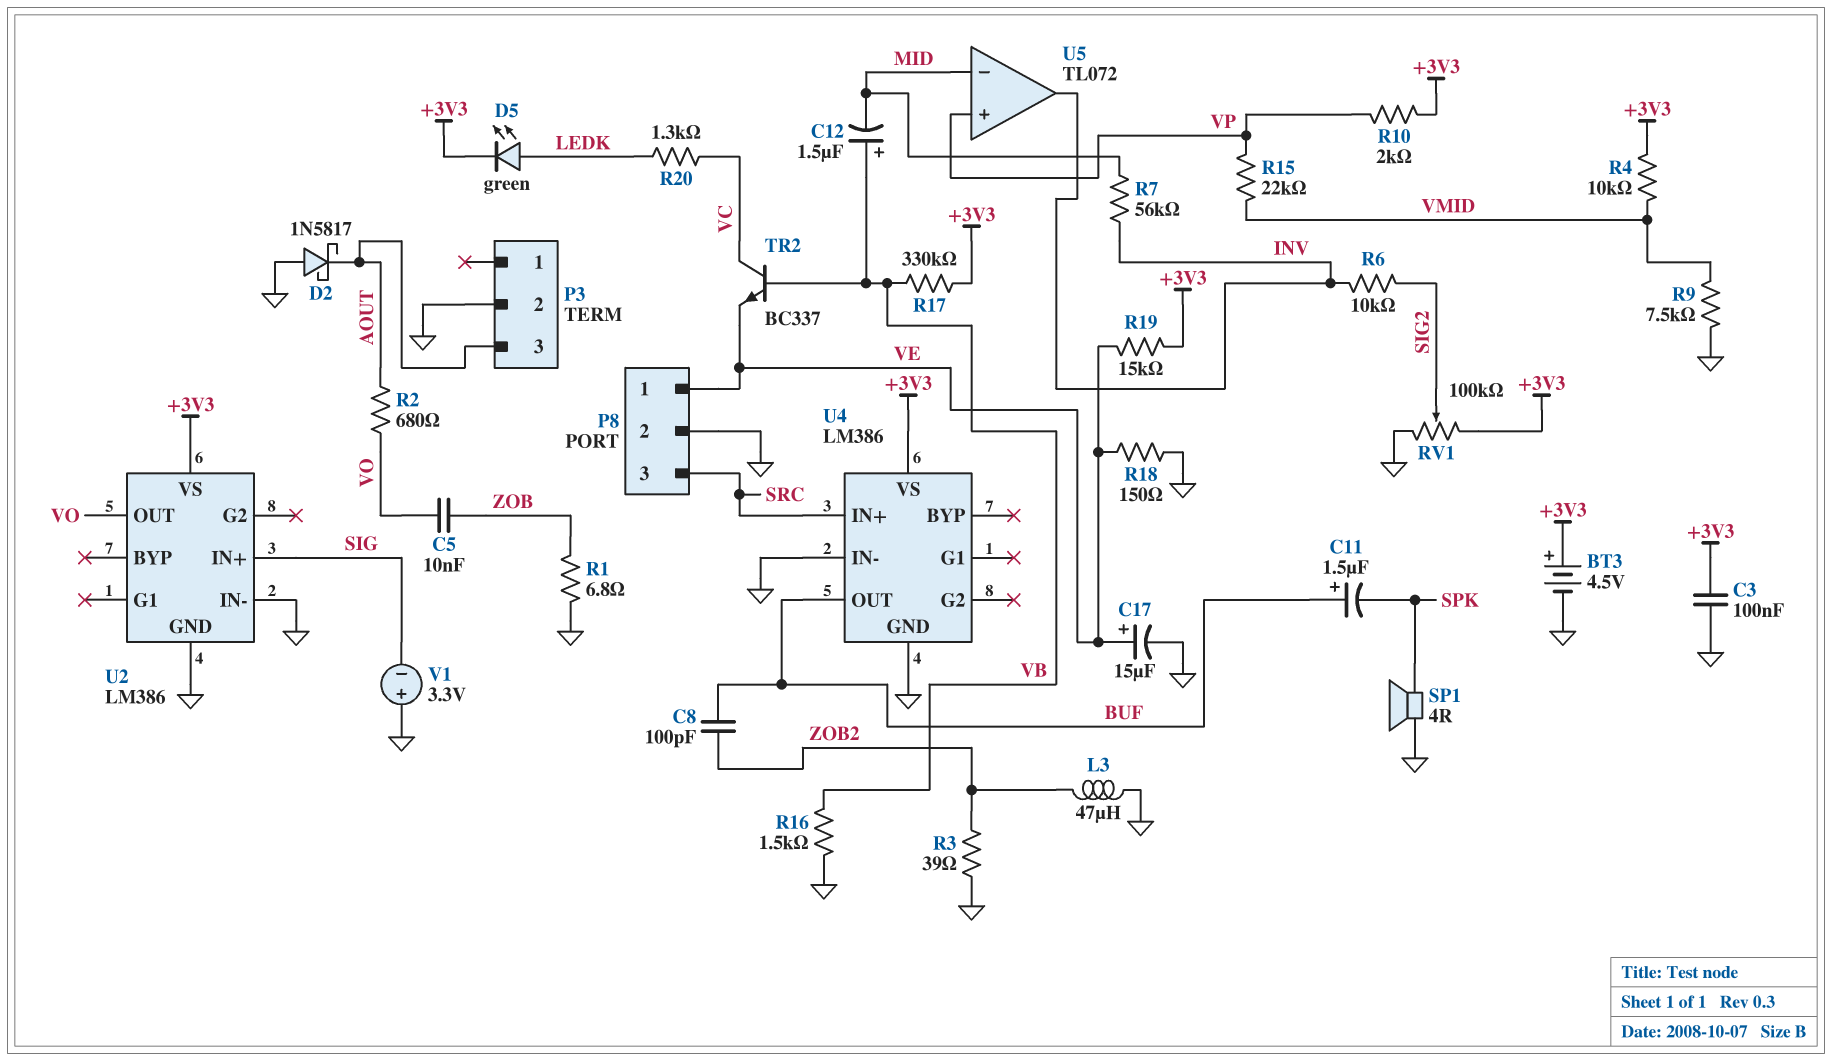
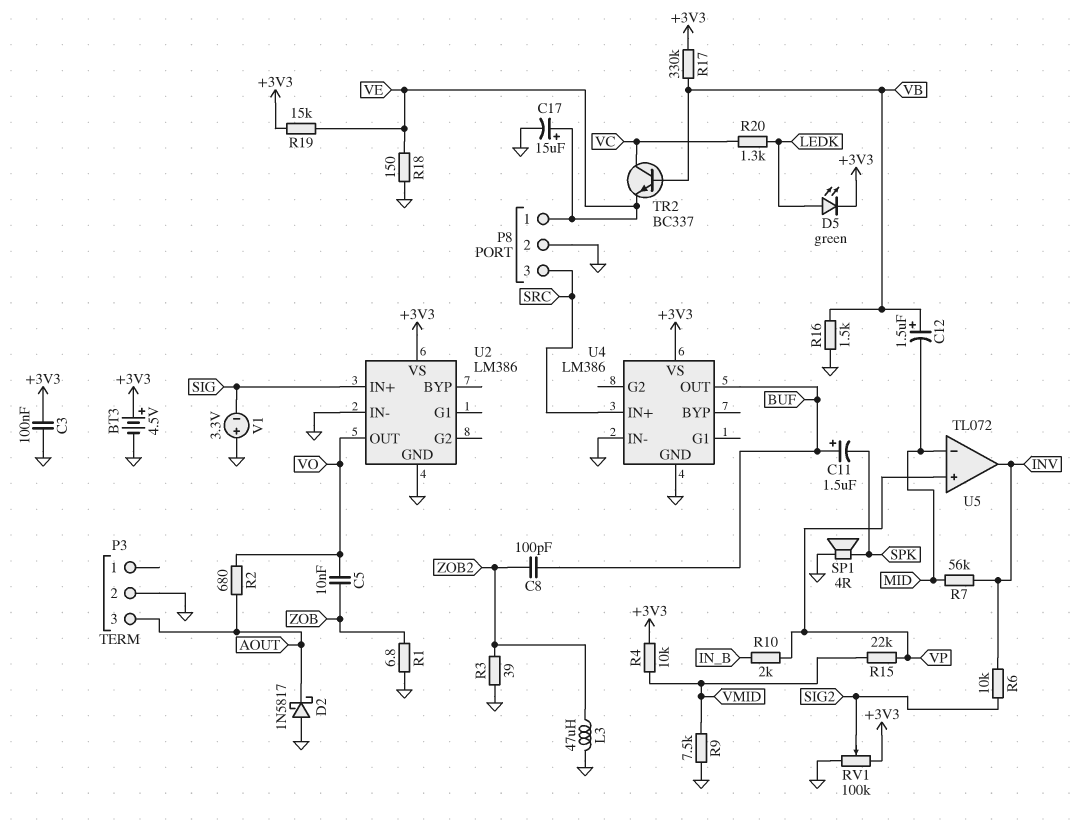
R10: 2k (+3V3, VP) -> 2k (IN_B, VP)

